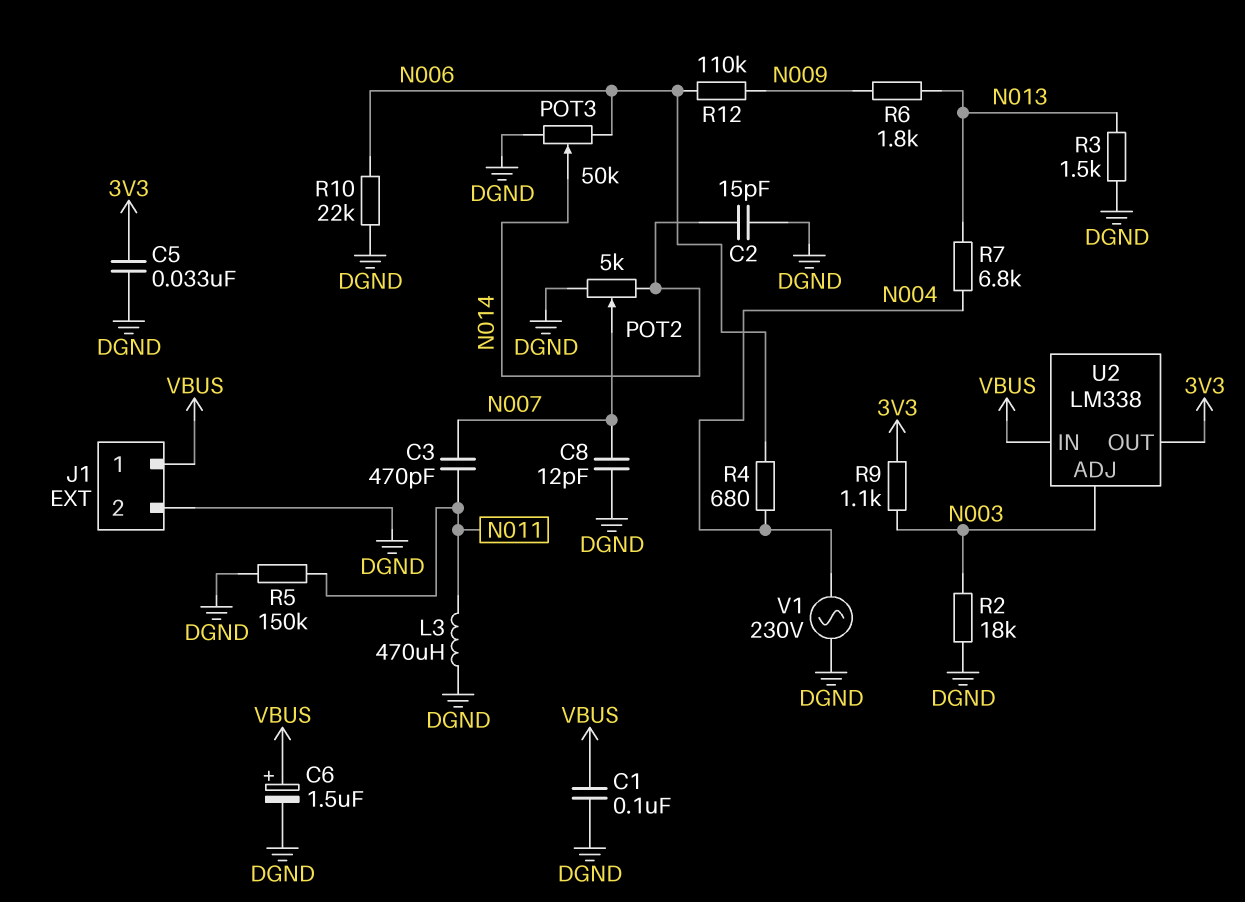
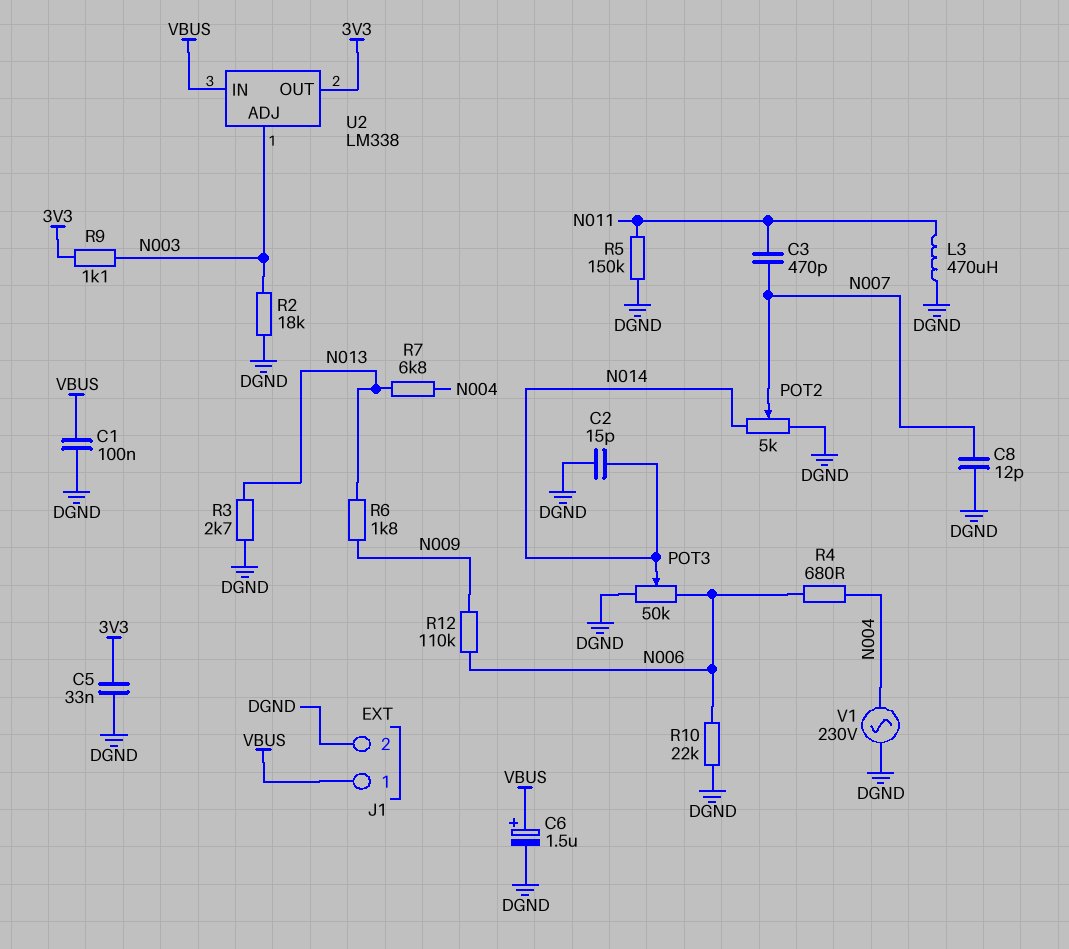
R3: 1.5k (DGND, N013) -> 2.7k (DGND, N013)

